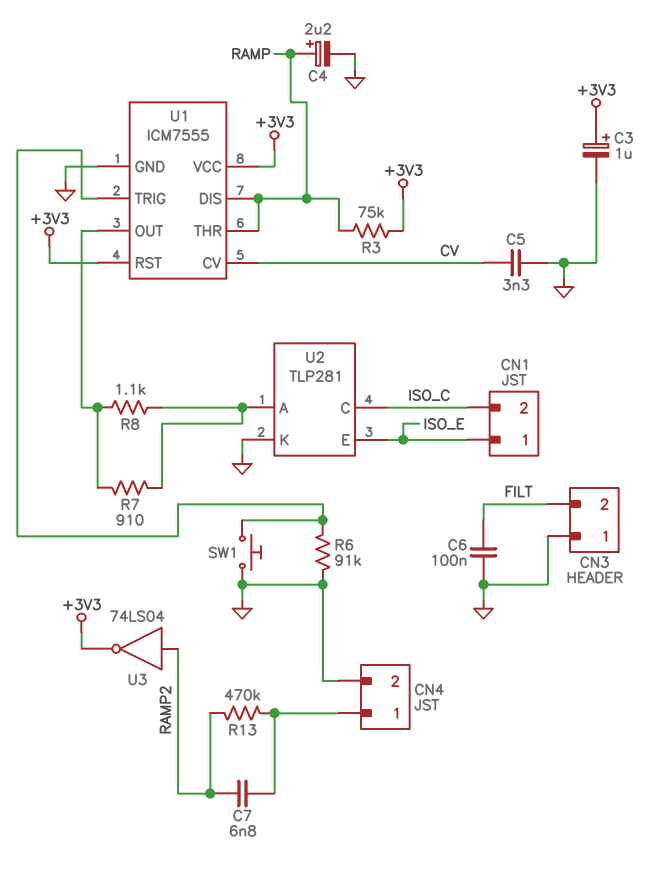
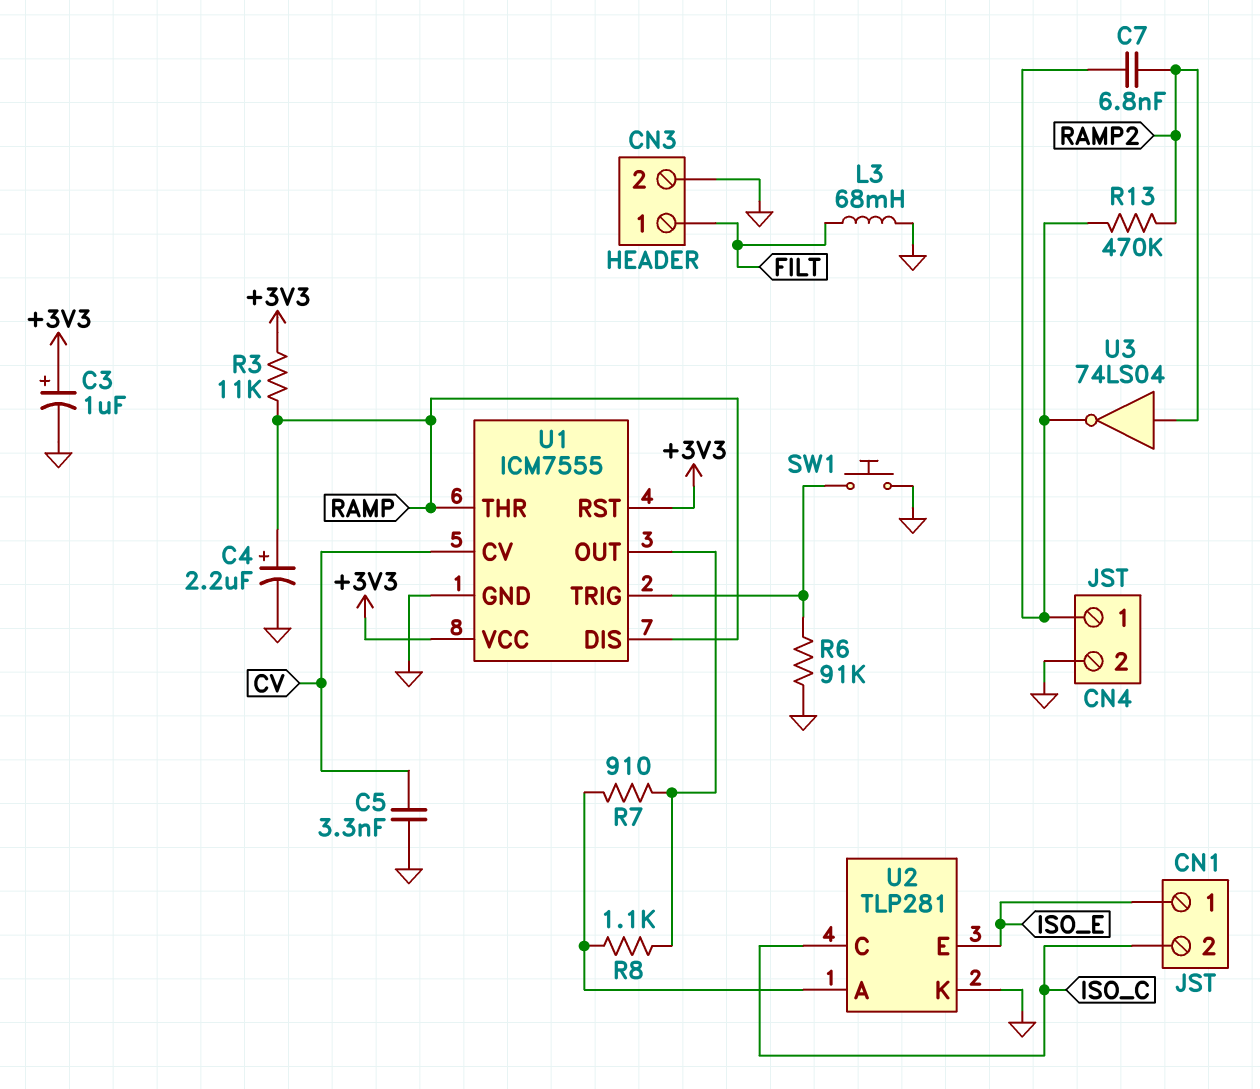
C6: 100nF (FILT, GND) -> none
CN3 pin 1: GND -> FILT
CN3 pin 2: FILT -> GND
L3: none -> 68mH (FILT, GND)
R3: 75k (+3V3, RAMP) -> 11k (+3V3, RAMP)
U3: NOT 74LS04 (in RAMP2, out +3V3) -> NOT 74LS04 (in RAMP2, out CN4/1)

